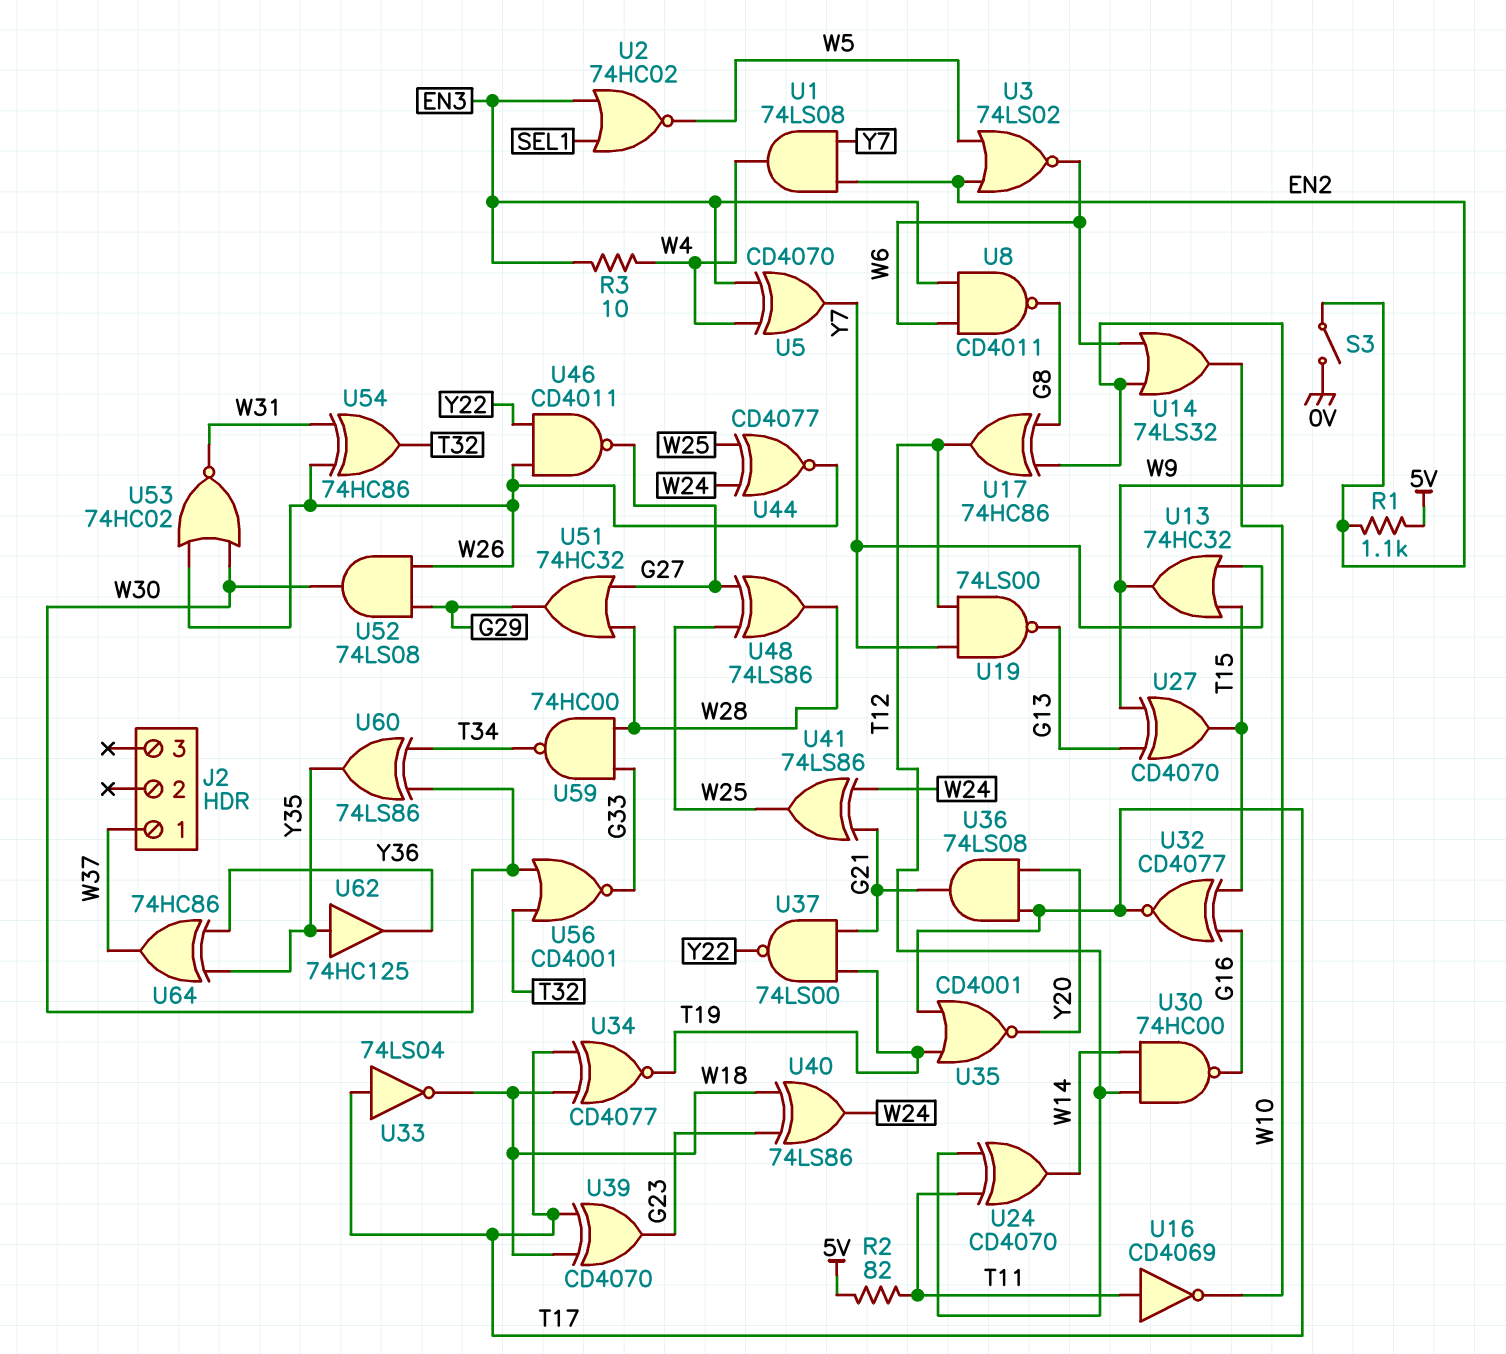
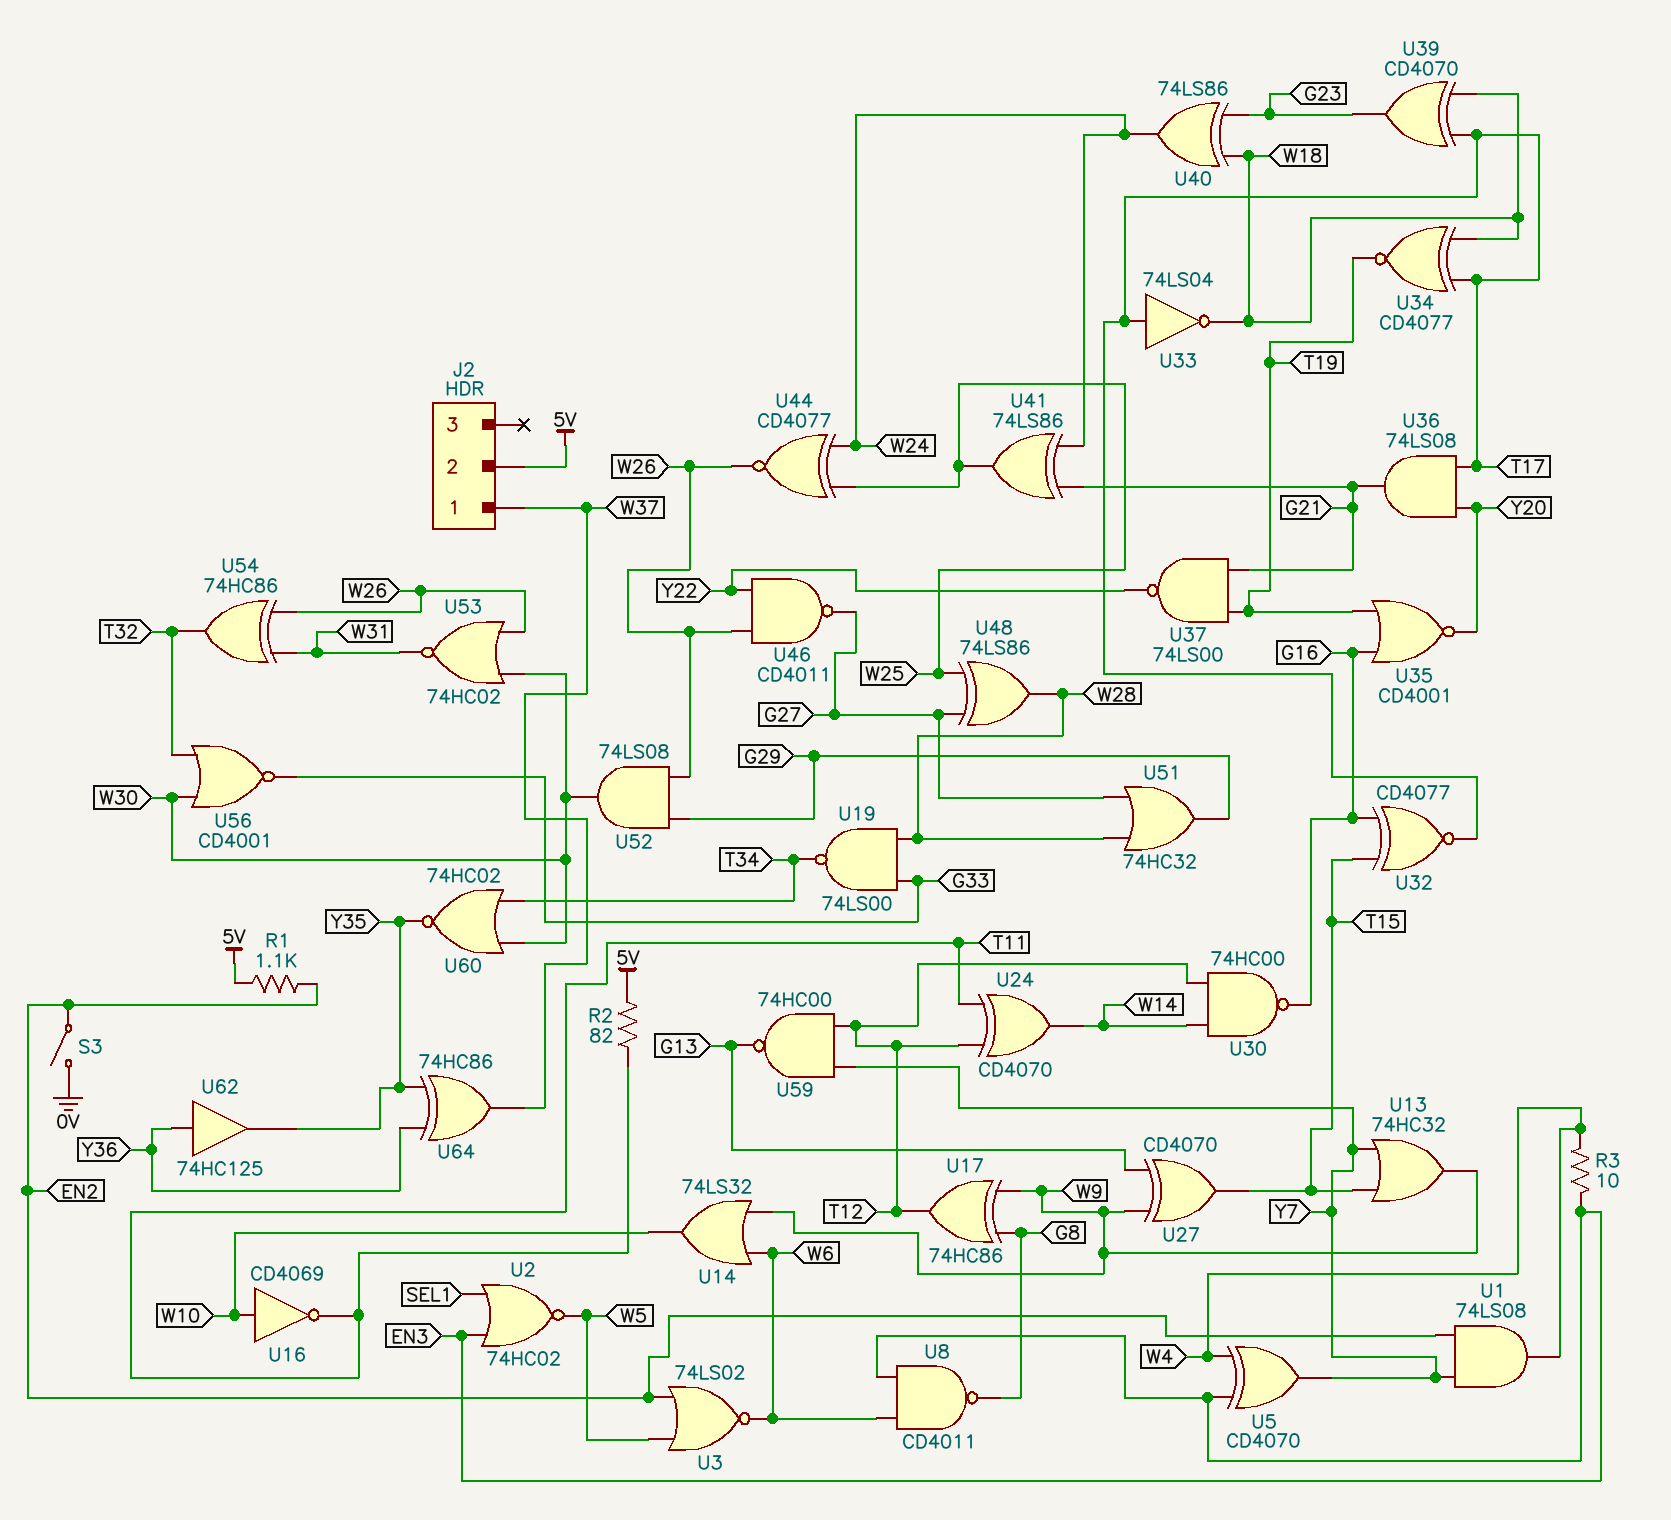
J2 pin 2: none -> 5V
U16: NOT CD4069 (in T11, out W10) -> NOT CD4069 (in W10, out T11)
U19: NAND 74LS00 (in T12, in Y7, out G13) -> NAND 74LS00 (in G33, in W28, out T34)
U35: NOR CD4001 (in T17, in T19, out Y20) -> NOR CD4001 (in G16, in T19, out Y20)
U59: NAND 74HC00 (in G33, in W28, out T34) -> NAND 74HC00 (in T12, in Y7, out G13)
U60: XOR 74LS86 (in T34, in W30, out Y35) -> NOR 74HC02 (in T34, in W30, out Y35)
U62: buffer 74HC125 (in Y35, out Y36) -> buffer 74HC125 (in Y36, out Y35)

